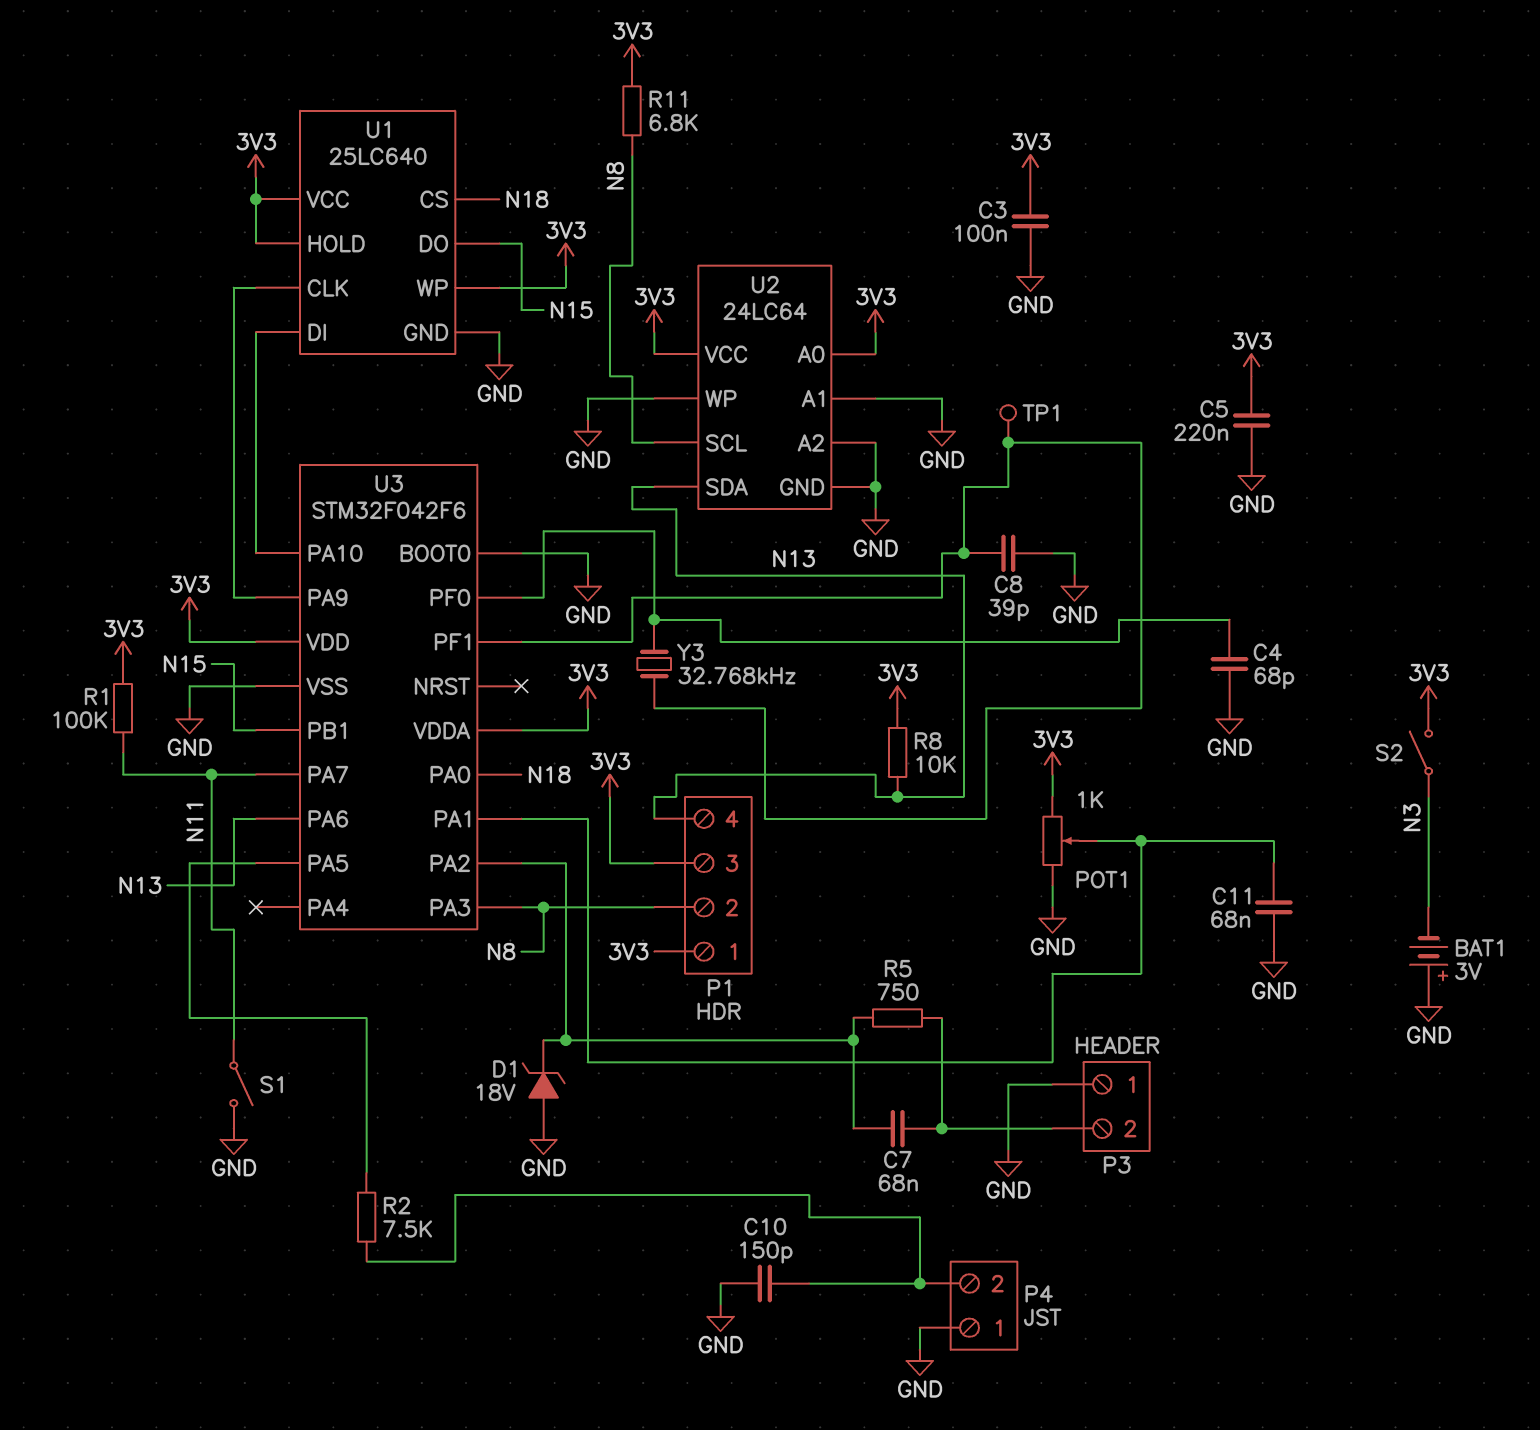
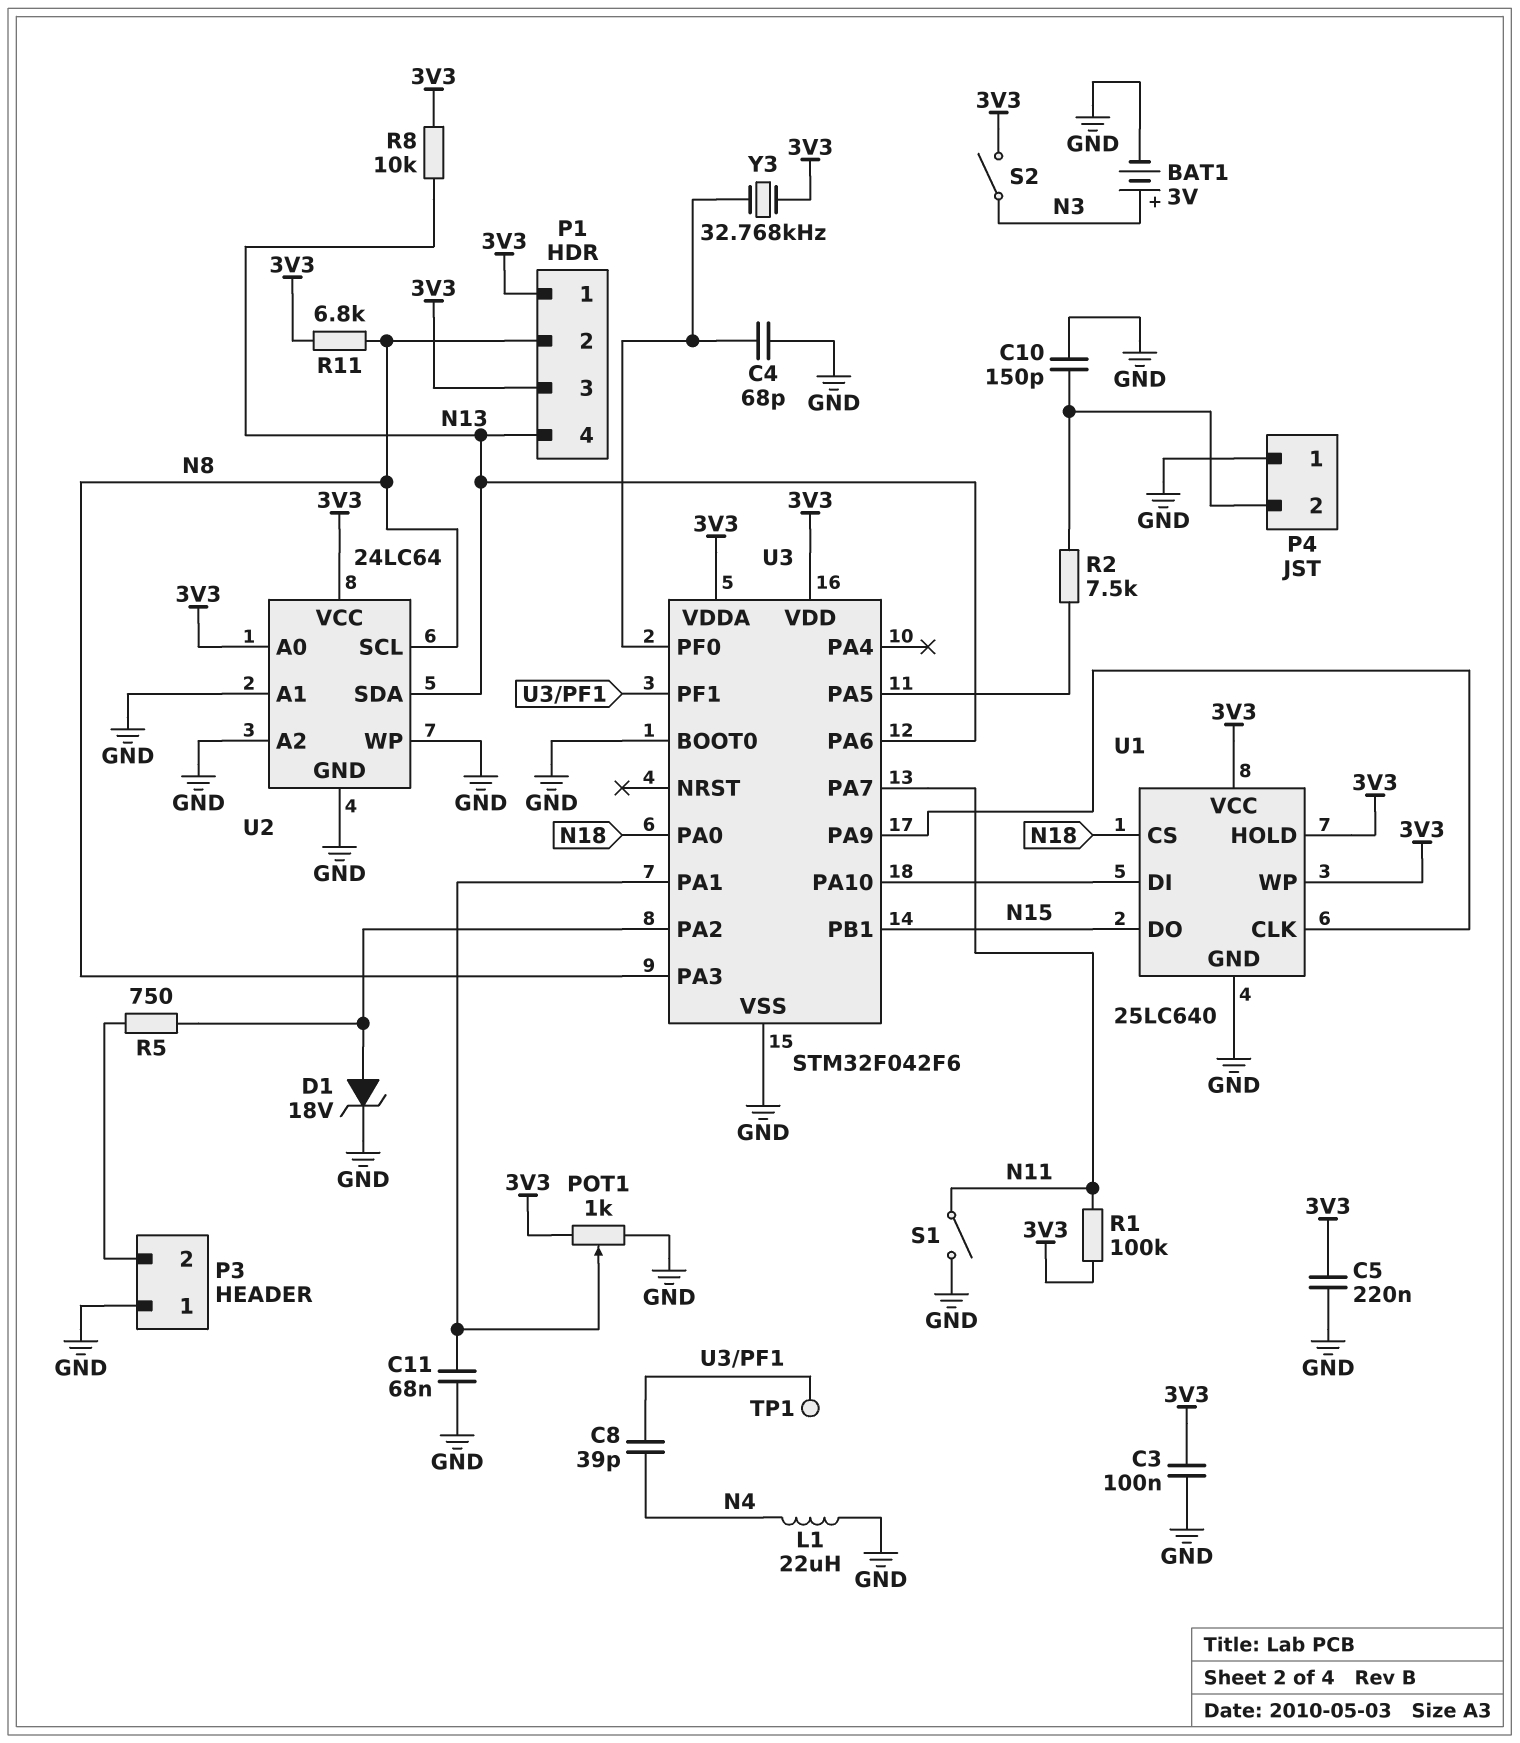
BAT1: 3V (plus GND, minus N3) -> 3V (plus N3, minus GND)
C7: 68nF (P3/2, U3/PA2) -> none
C8: 39pF (GND, U3/PF1) -> 39pF (N4, U3/PF1)
D1: zener 18V (A GND, K U3/PA2) -> zener 18V (A U3/PA2, K GND)
L1: none -> 22uH (GND, N4)
Y3: 32.768kHz (U3/PF0, U3/PF1) -> 32.768kHz (3V3, U3/PF0)

